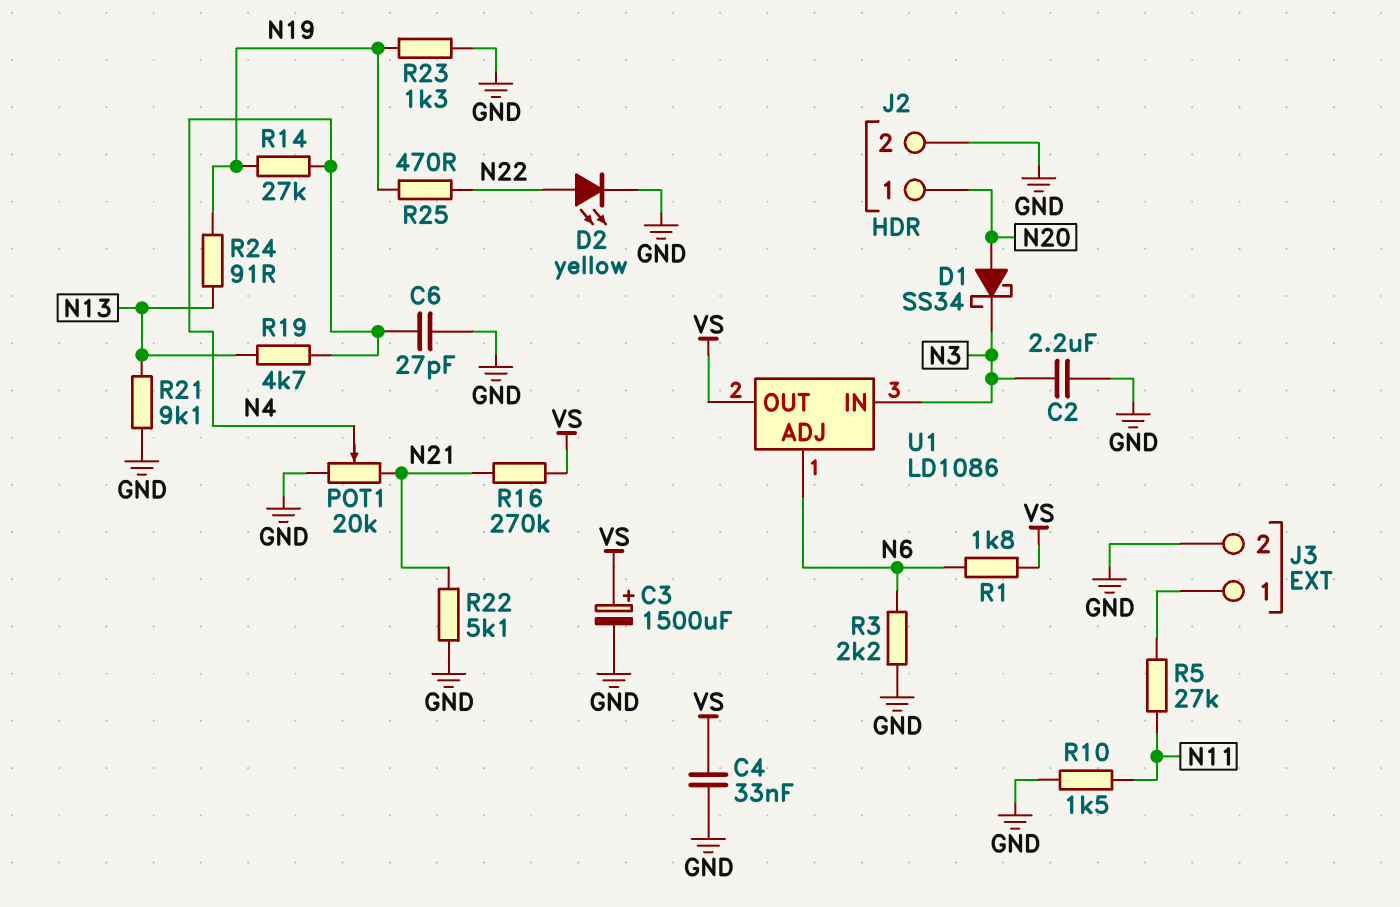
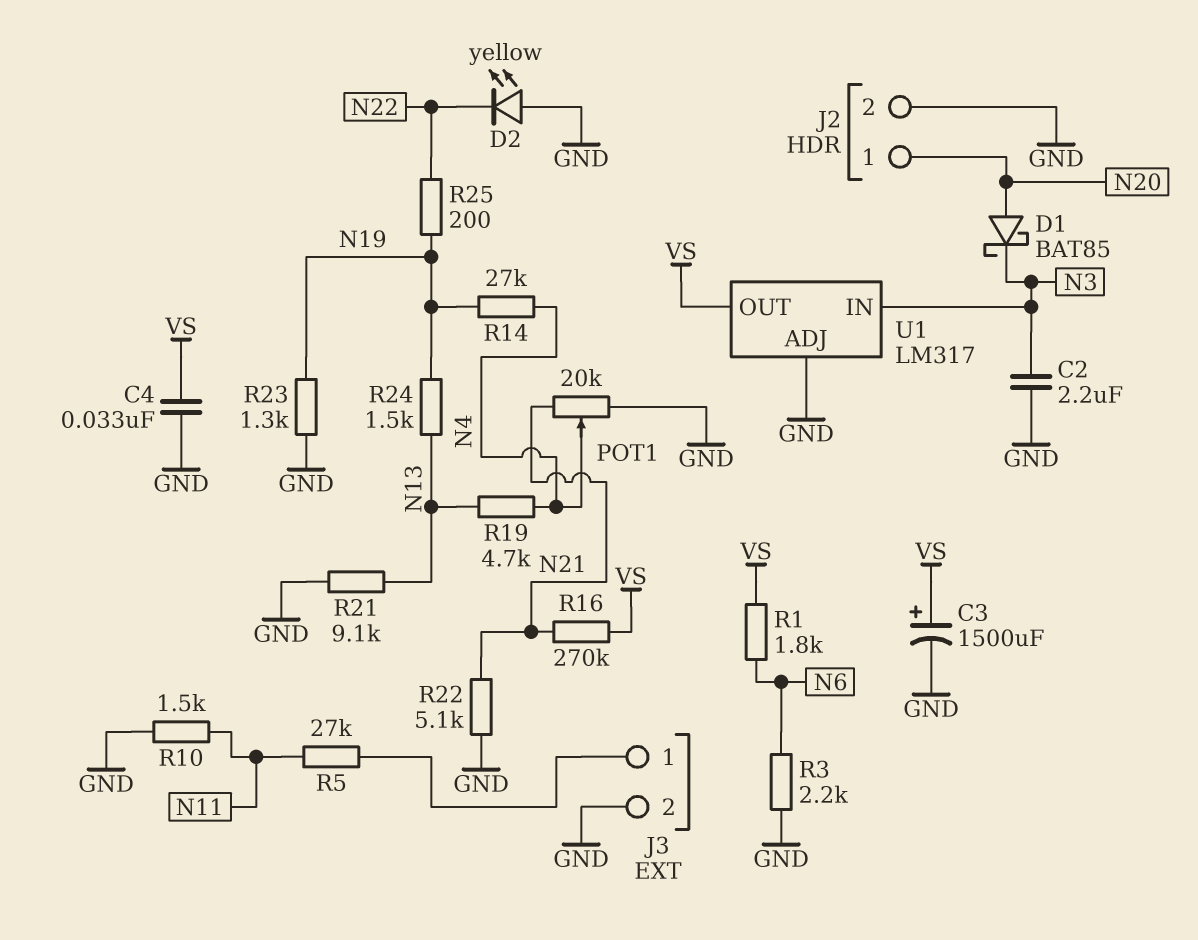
C6: 27pF (GND, N4) -> none
D1: schottky SS34 (A N20, K N3) -> schottky BAT85 (A N20, K N3)
D2: LED yellow (A N22, K GND) -> LED yellow (A GND, K N22)
R24: 91 (N13, N19) -> 1.5k (N13, N19)
R25: 470 (N19, N22) -> 200 (N19, N22)
U1: LD1086 -> LM317
U1 pin ADJ: N6 -> GND

